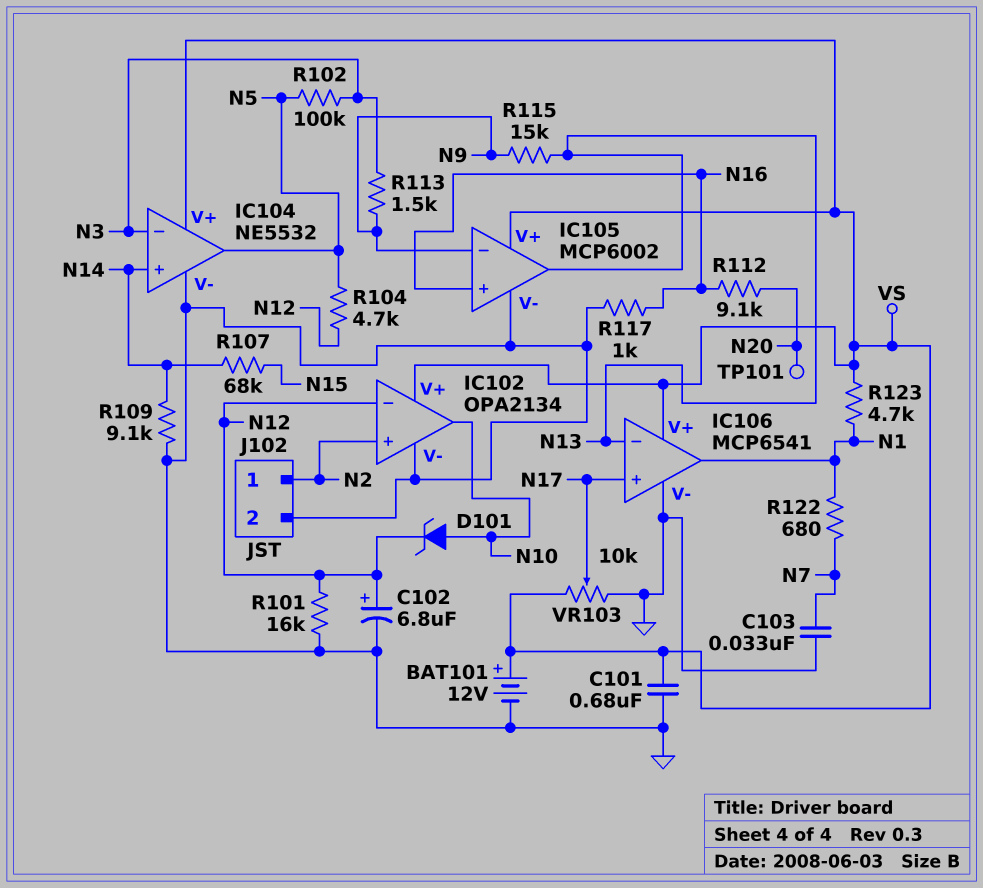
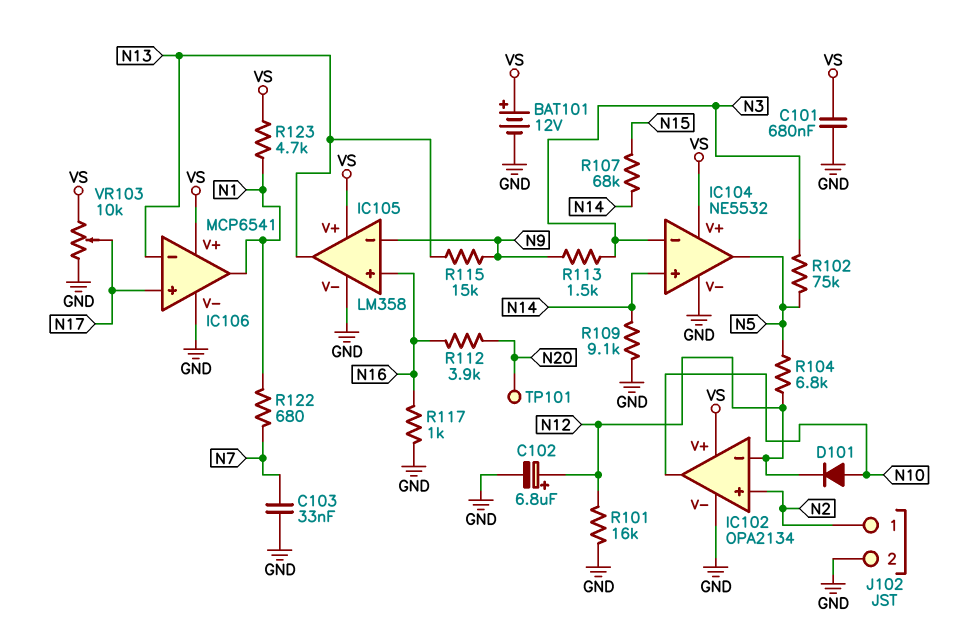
D101: zener (A N10, K N12) -> diode (A N10, K N12)
IC105: MCP6002 -> LM358
R102: 100k (N3, N5) -> 75k (N3, N5)
R104: 4.7k (N5, N12) -> 6.8k (N5, N12)
R112: 9.1k (N16, N20) -> 3.9k (N16, N20)

